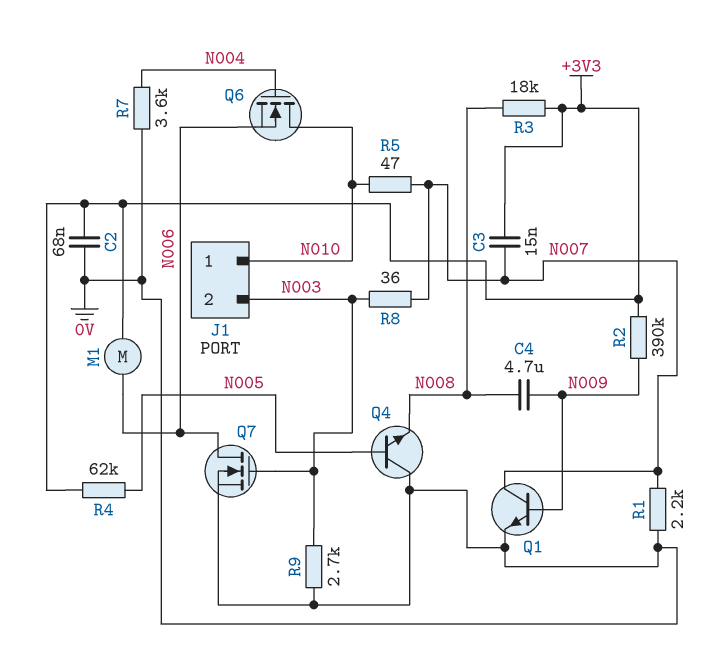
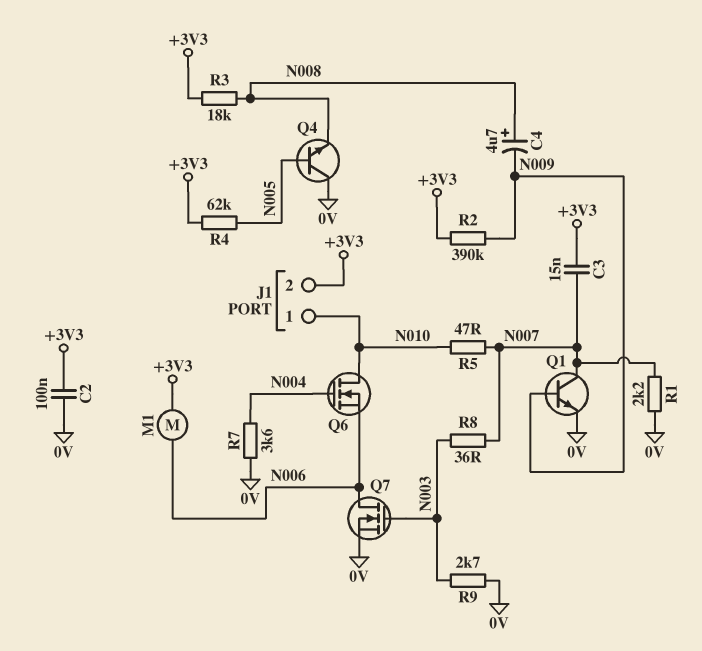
C2: 68nF (+3V3, 0V) -> 100nF (+3V3, 0V)
C4: 4.7uF (N008, N009) -> 4.7uF (plus N008, minus N009)
J1 pin 2: N003 -> +3V3

